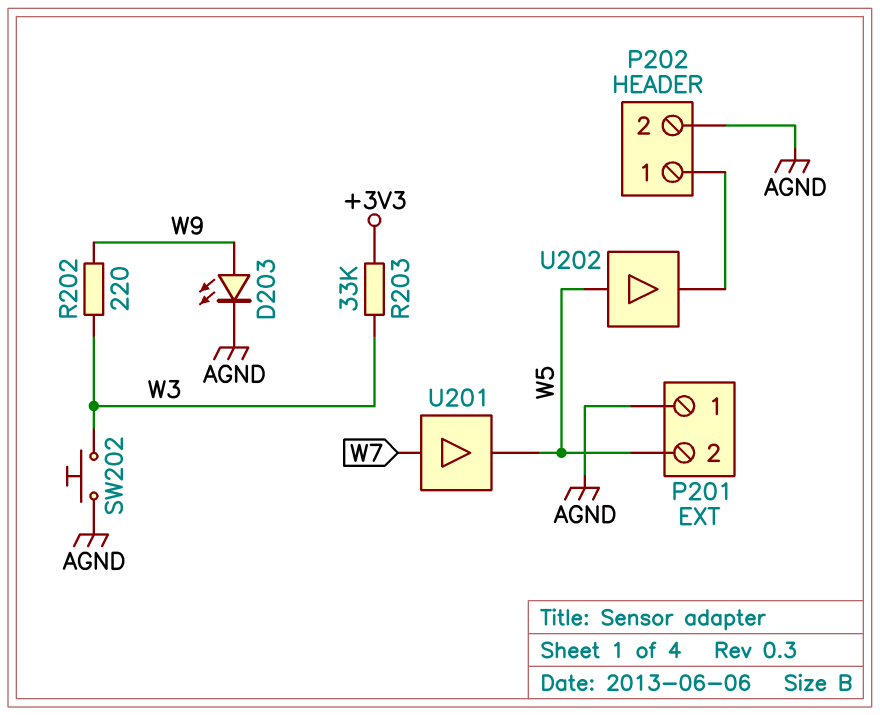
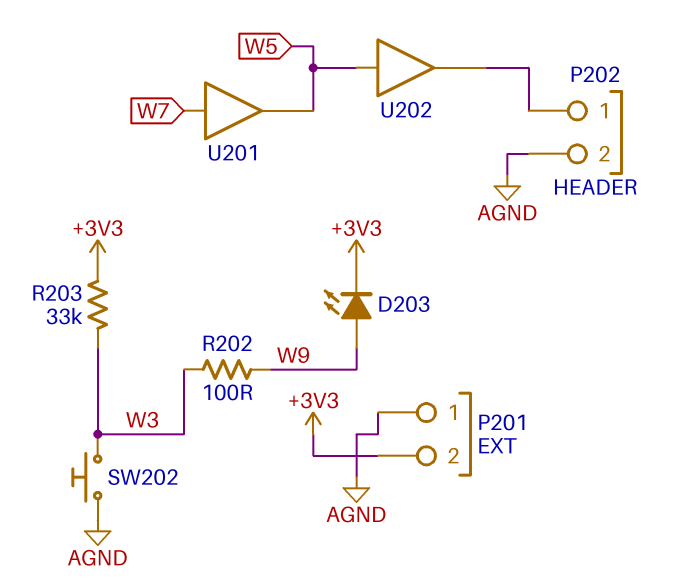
D203: LED (A W9, K AGND) -> LED (A W9, K +3V3)
P201 pin 2: W5 -> +3V3
R202: 220 (W3, W9) -> 100 (W3, W9)

